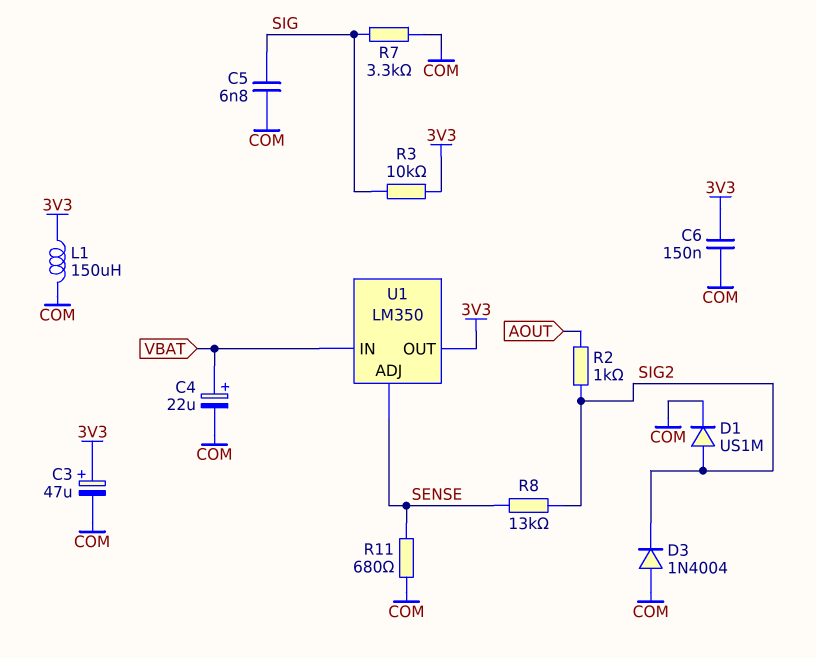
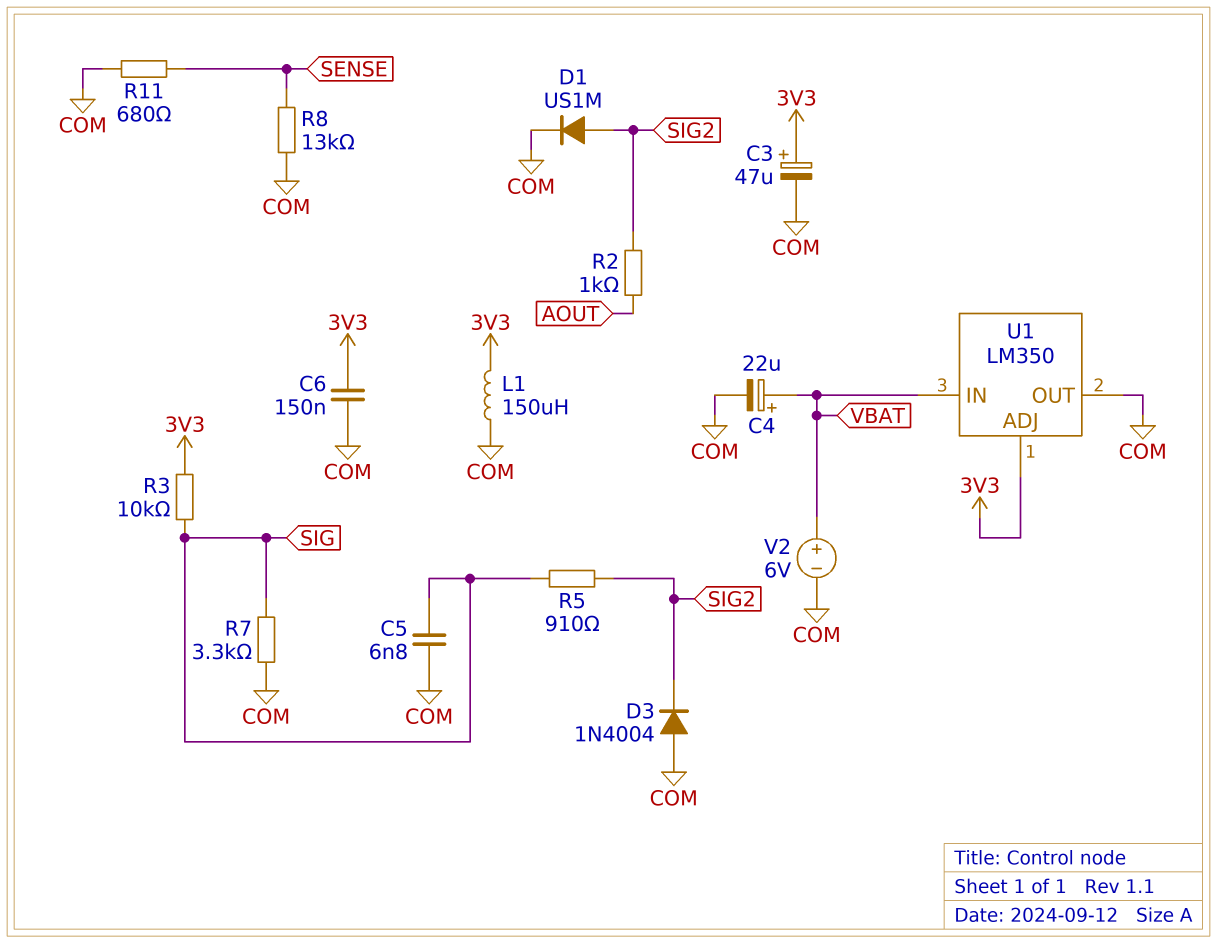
R5: none -> 910 (SIG, SIG2)
R8: 13k (SENSE, SIG2) -> 13k (COM, SENSE)
U1 pin ADJ: SENSE -> 3V3
U1 pin OUT: 3V3 -> COM
V2: none -> 6V (plus VBAT, minus COM)

